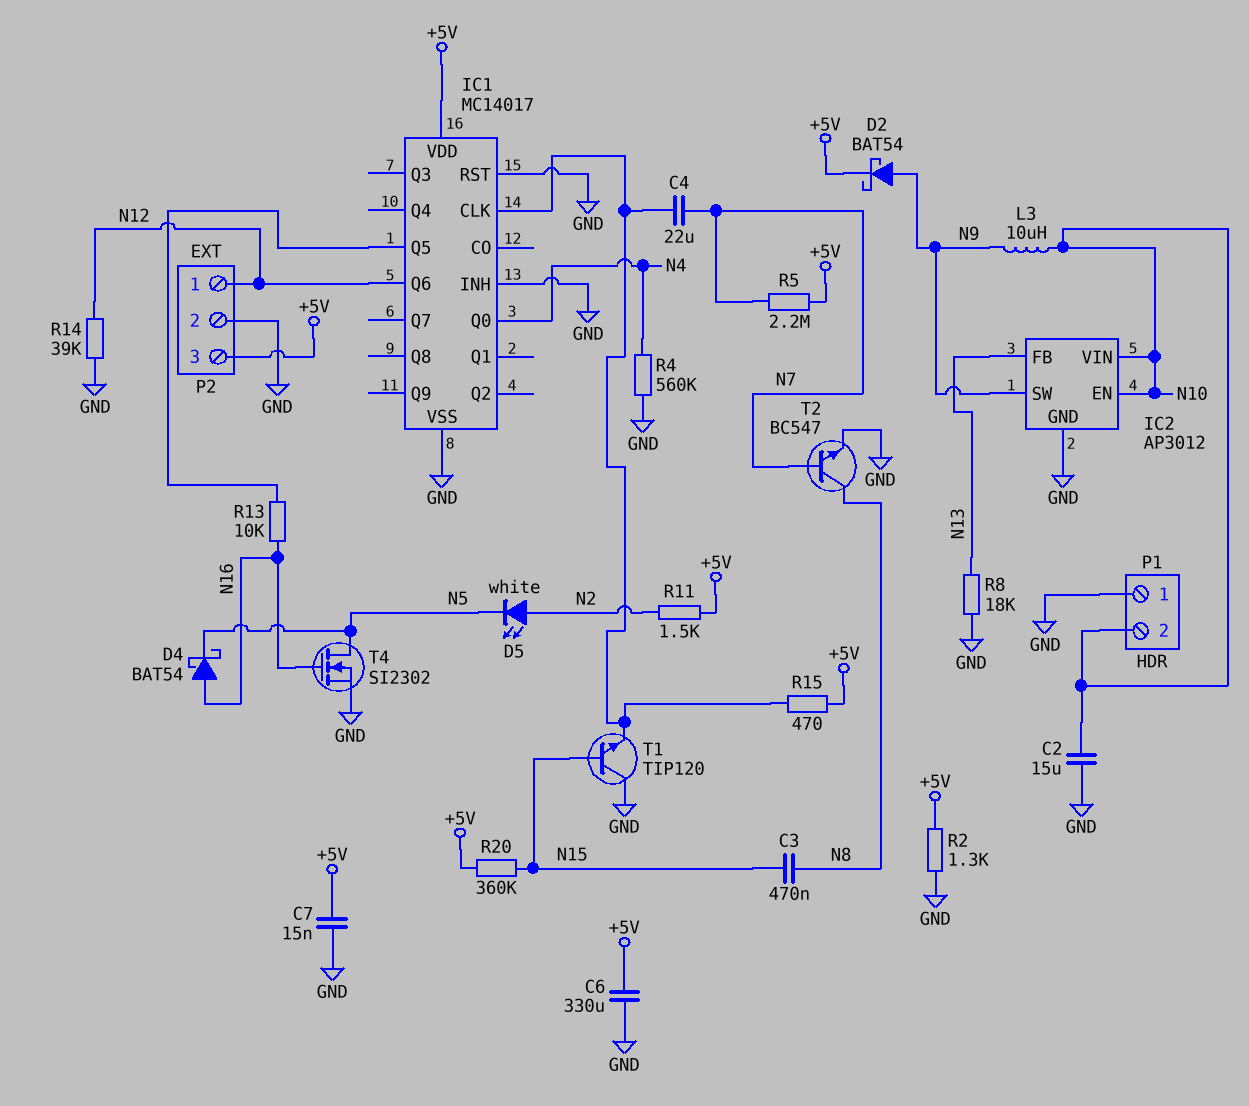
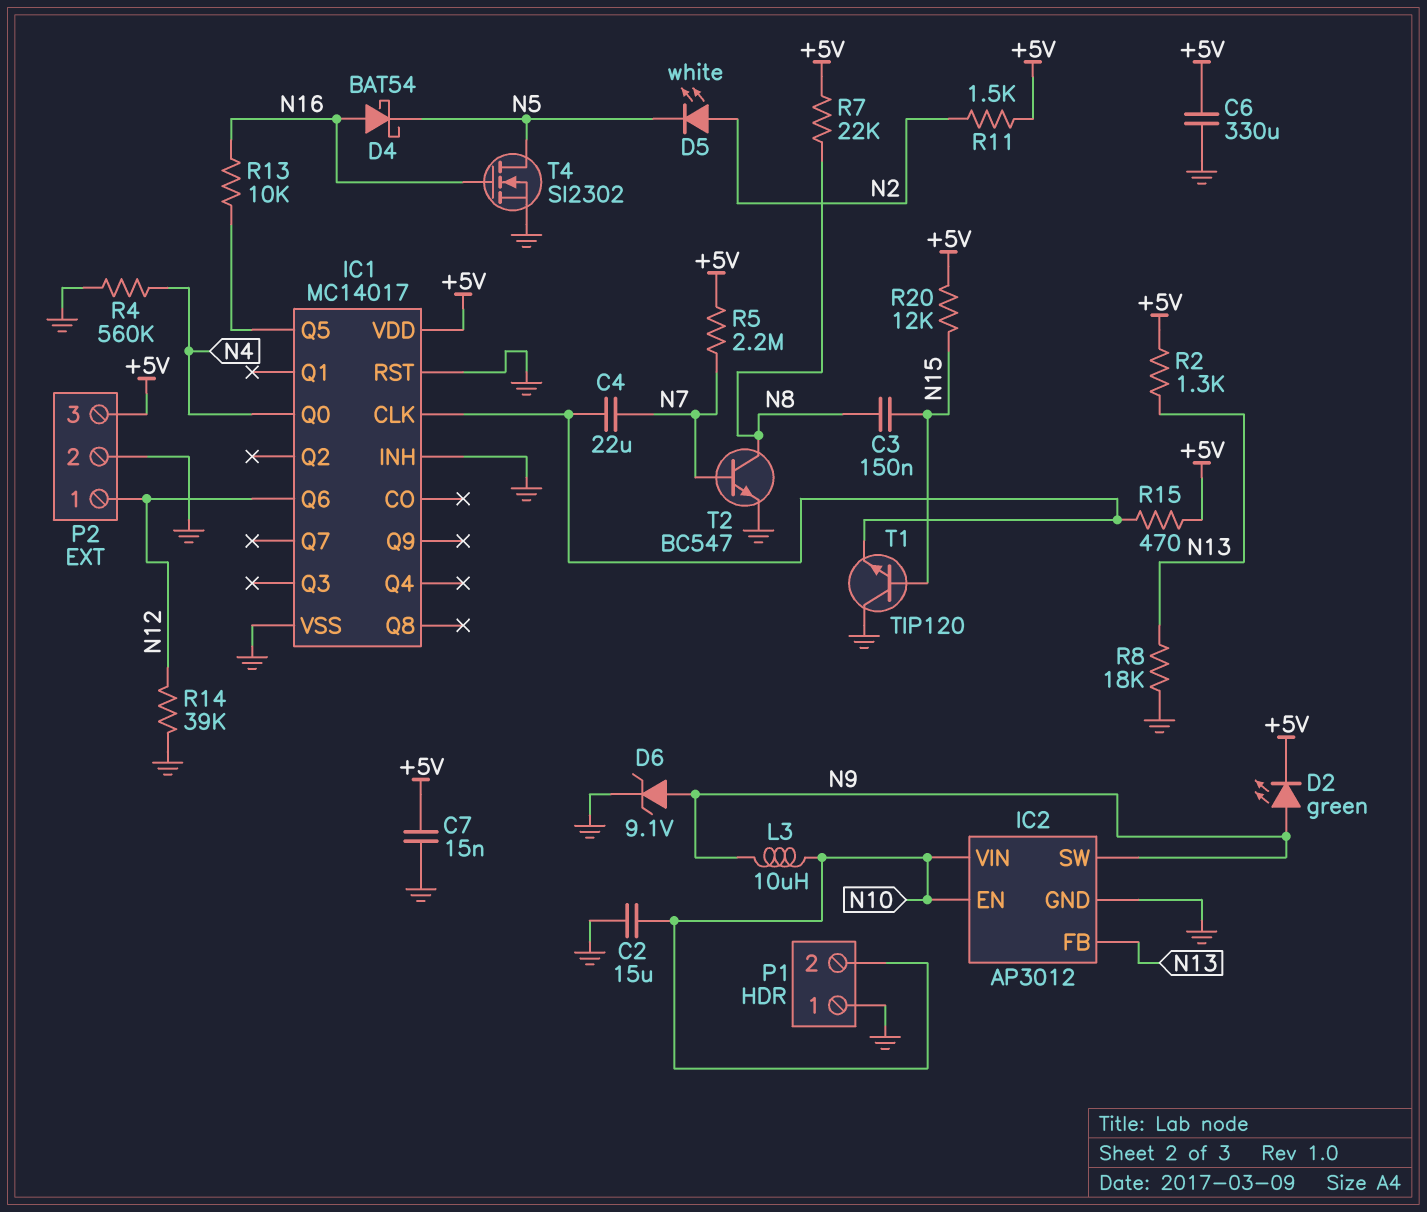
C3: 470nF (N8, N15) -> 150nF (N8, N15)
D2: schottky BAT54 (A N9, K +5V) -> LED green (A N9, K +5V)
D6: none -> zener 9.1V (A N9, K GND)
R2: 1.3k (+5V, GND) -> 1.3k (+5V, N13)
R7: none -> 22k (+5V, N8)
R20: 360k (+5V, N15) -> 12k (+5V, N15)

